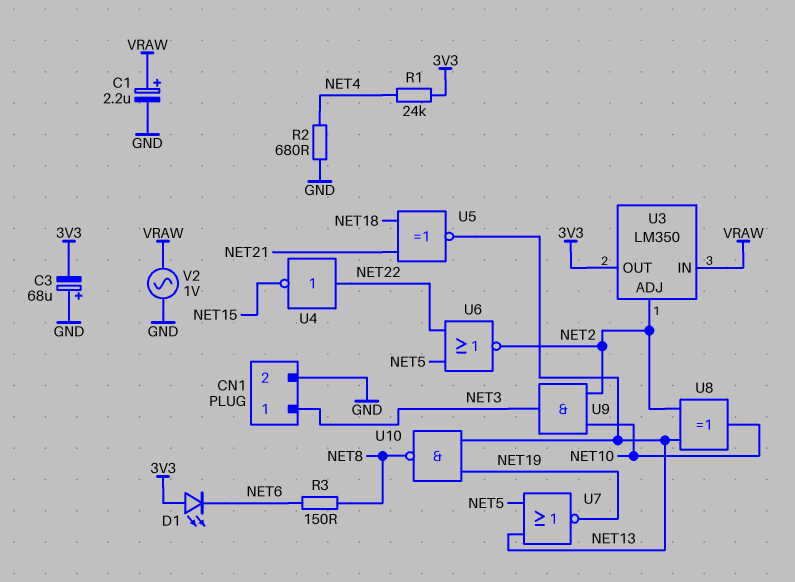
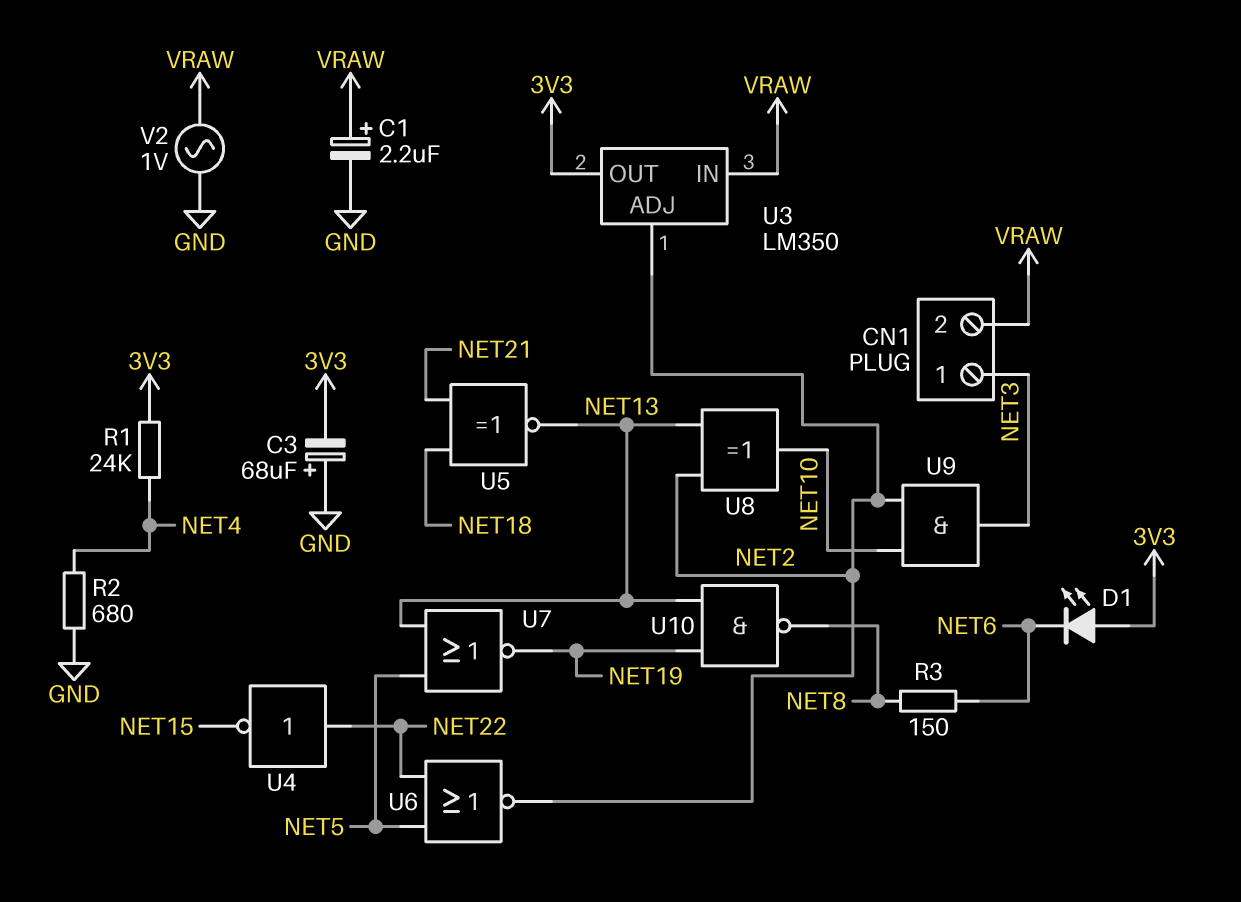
CN1 pin 2: GND -> VRAW

